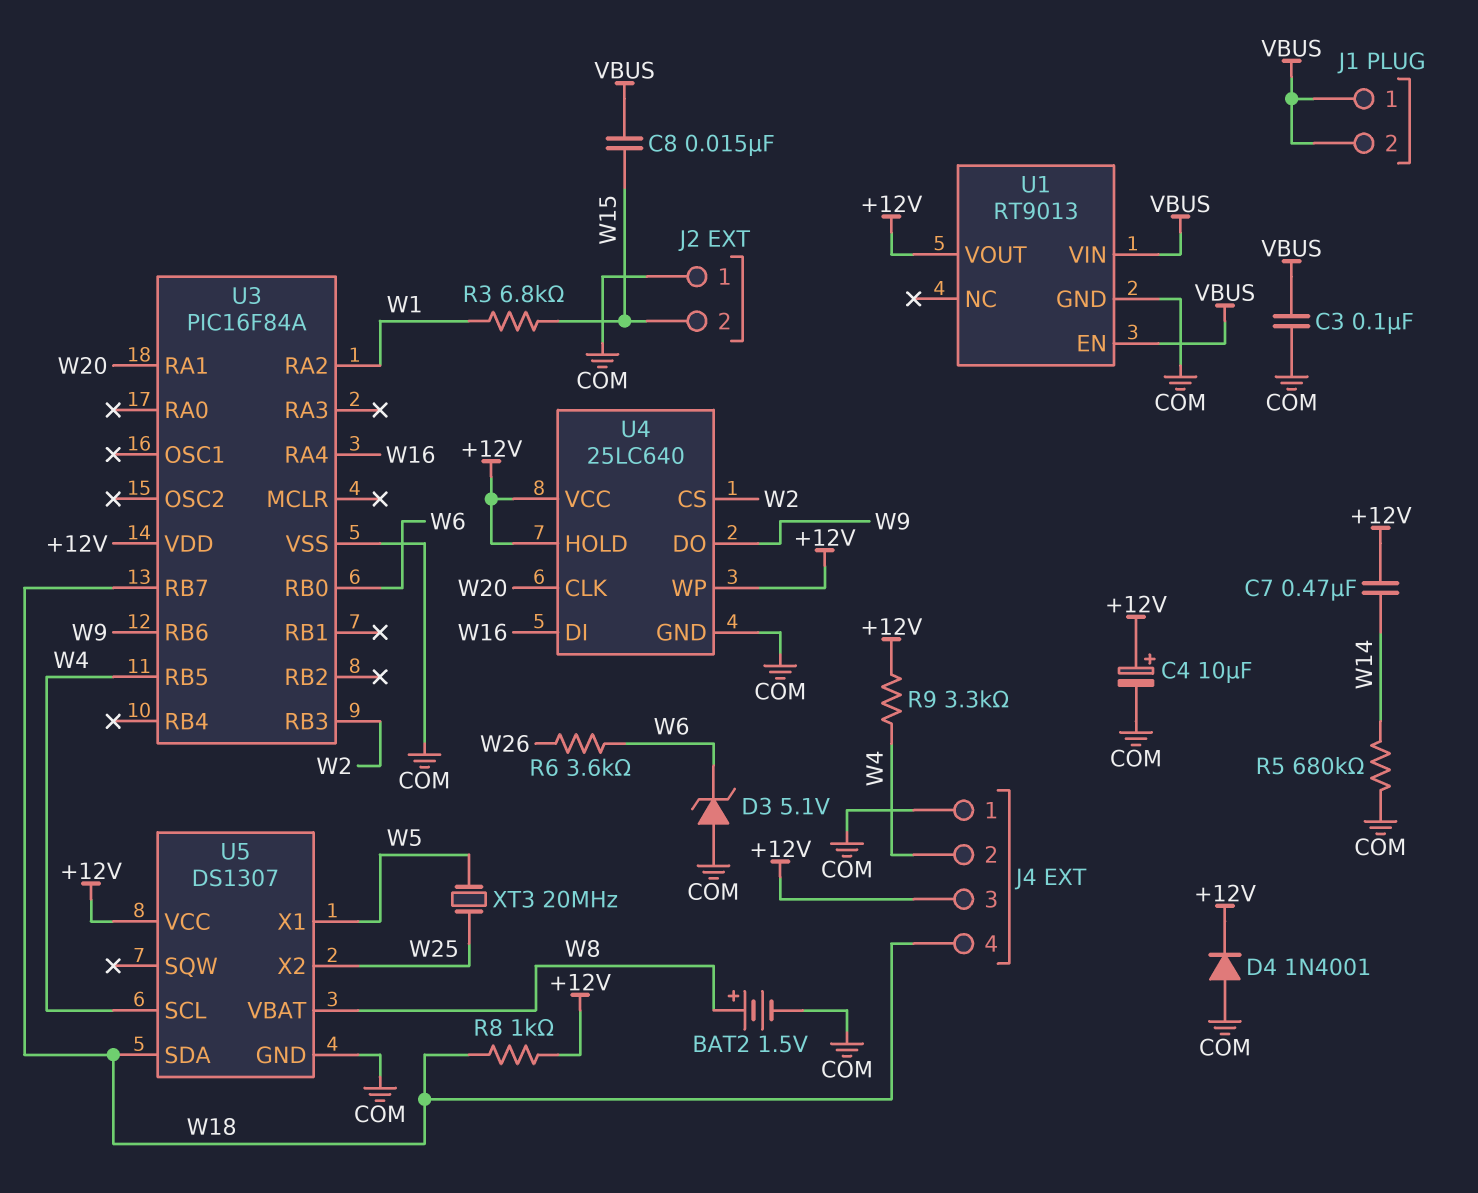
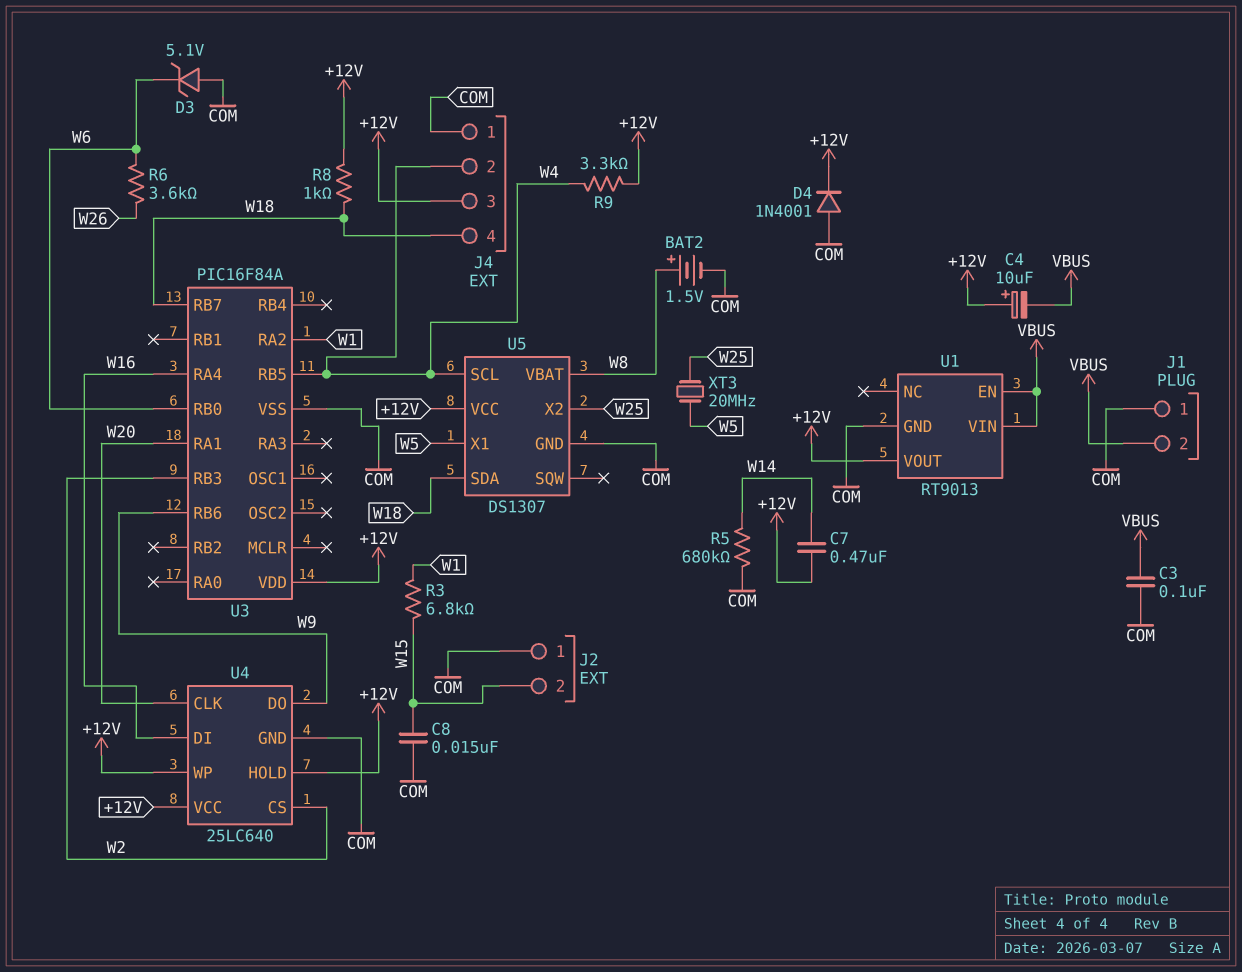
C4: 10uF (plus +12V, minus COM) -> 10uF (plus +12V, minus VBUS)
C8: 15nF (VBUS, W15) -> 15nF (COM, W15)
J1 pin 1: VBUS -> COM

